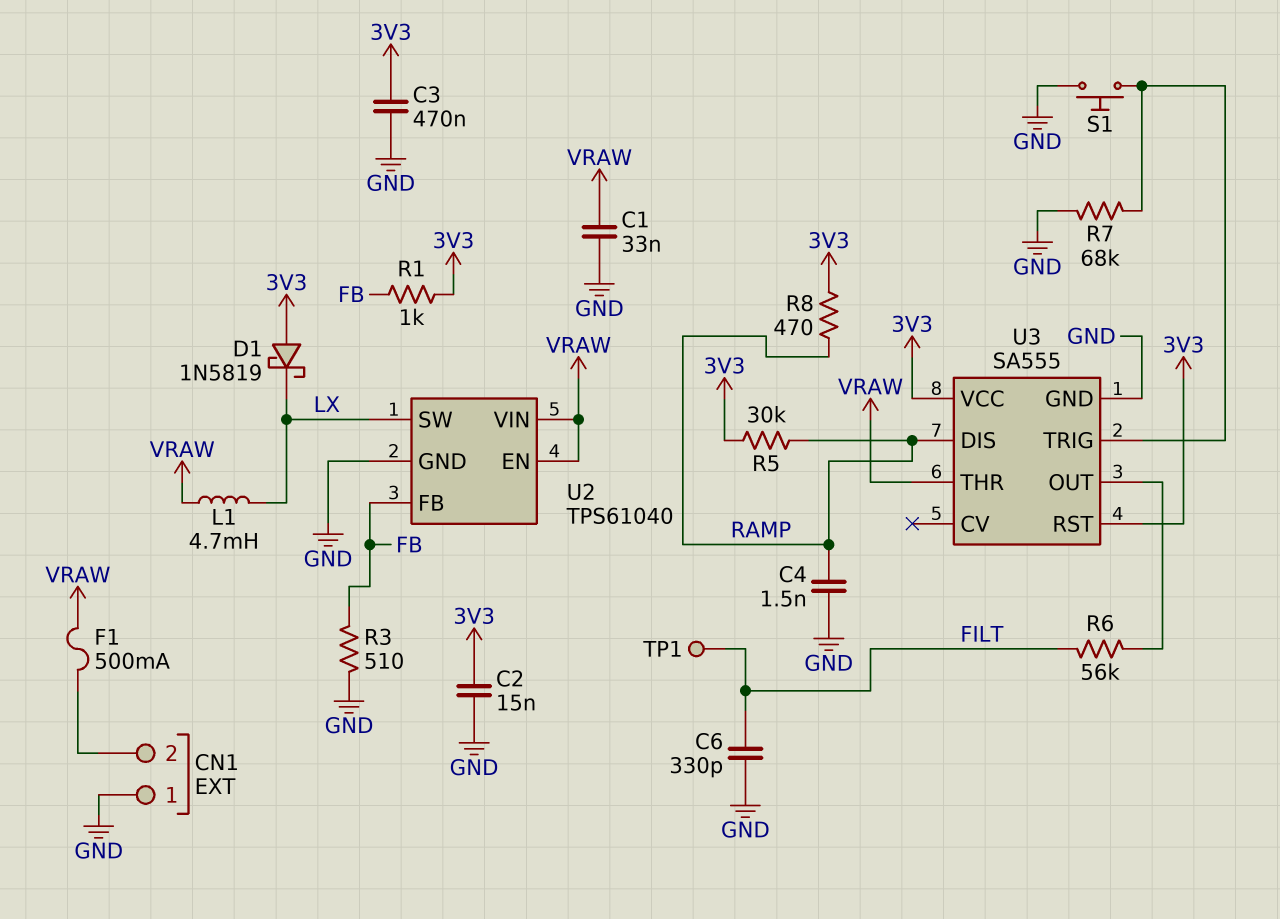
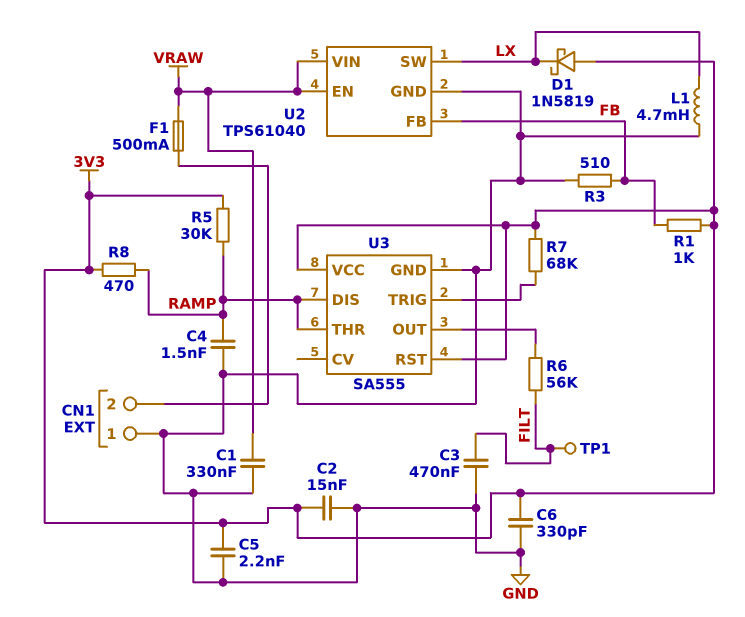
C1: 33nF (GND, VRAW) -> 330nF (GND, VRAW)
C3: 470nF (3V3, GND) -> 470nF (FILT, GND)
C5: none -> 2.2nF (3V3, GND)
C6: 330pF (FILT, GND) -> 330pF (3V3, GND)
L1: 4.7mH (LX, VRAW) -> 4.7mH (GND, LX)
R7: 68k (GND, U3/TRIG) -> 68k (3V3, U3/TRIG)
S1: button (GND, U3/TRIG) -> none
U3 pin THR: VRAW -> RAMP

